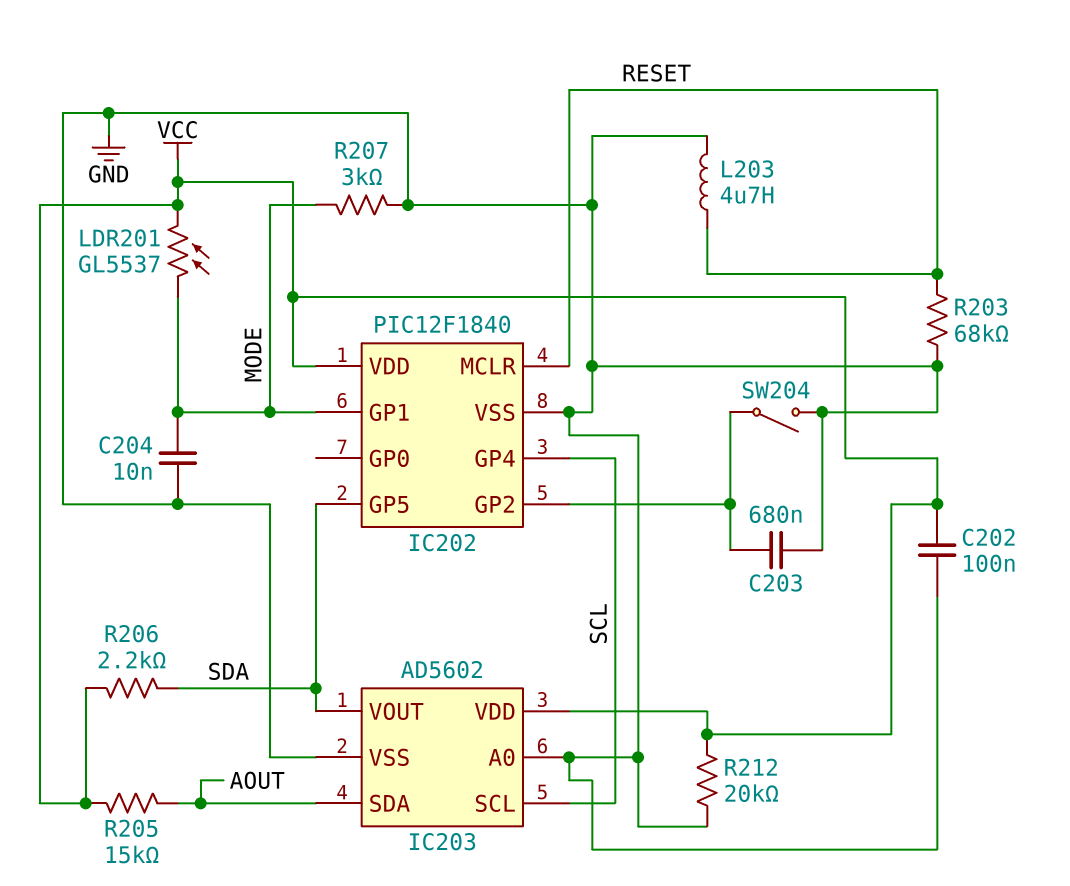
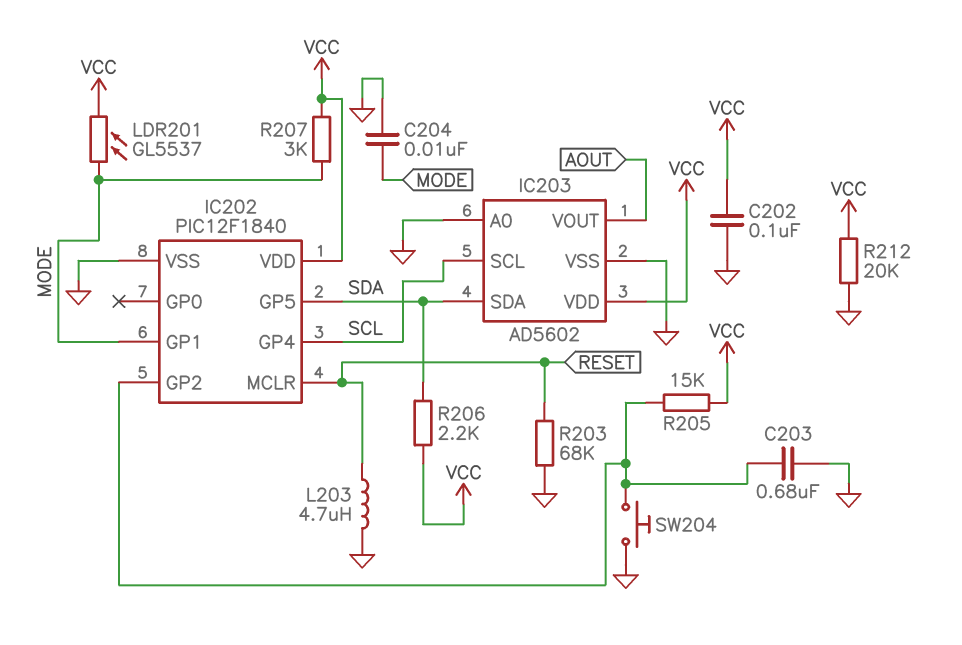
IC203 pin SDA: AOUT -> SDA
IC203 pin VOUT: SDA -> AOUT
R205: 15k (AOUT, VCC) -> 15k (IC202/GP2, VCC)
R207: 3k (GND, MODE) -> 3k (MODE, VCC)
SW204: switch (GND, IC202/GP2) -> button (GND, IC202/GP2)

